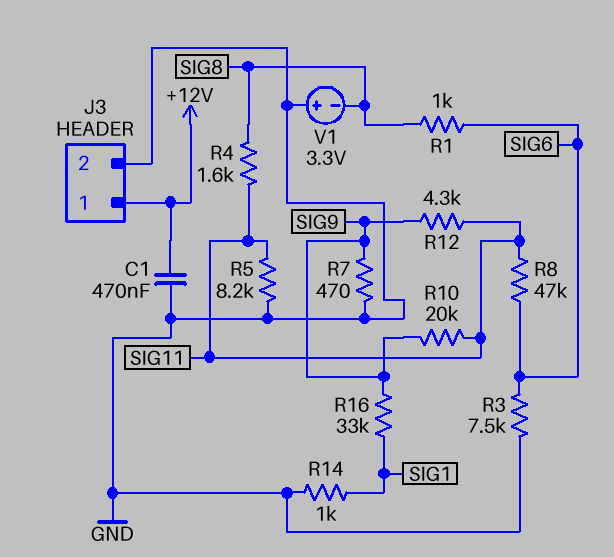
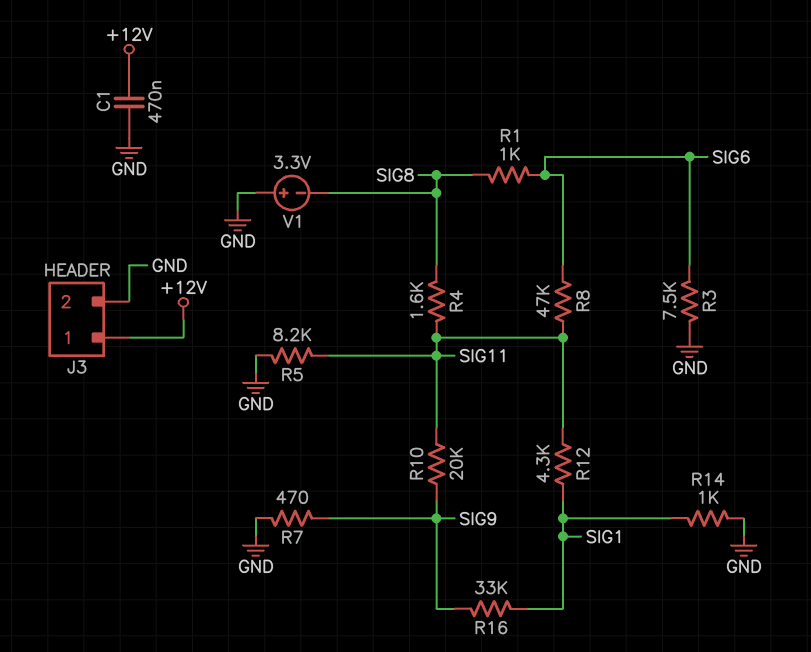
R12: 4.3k (SIG9, SIG11) -> 4.3k (SIG1, SIG11)

